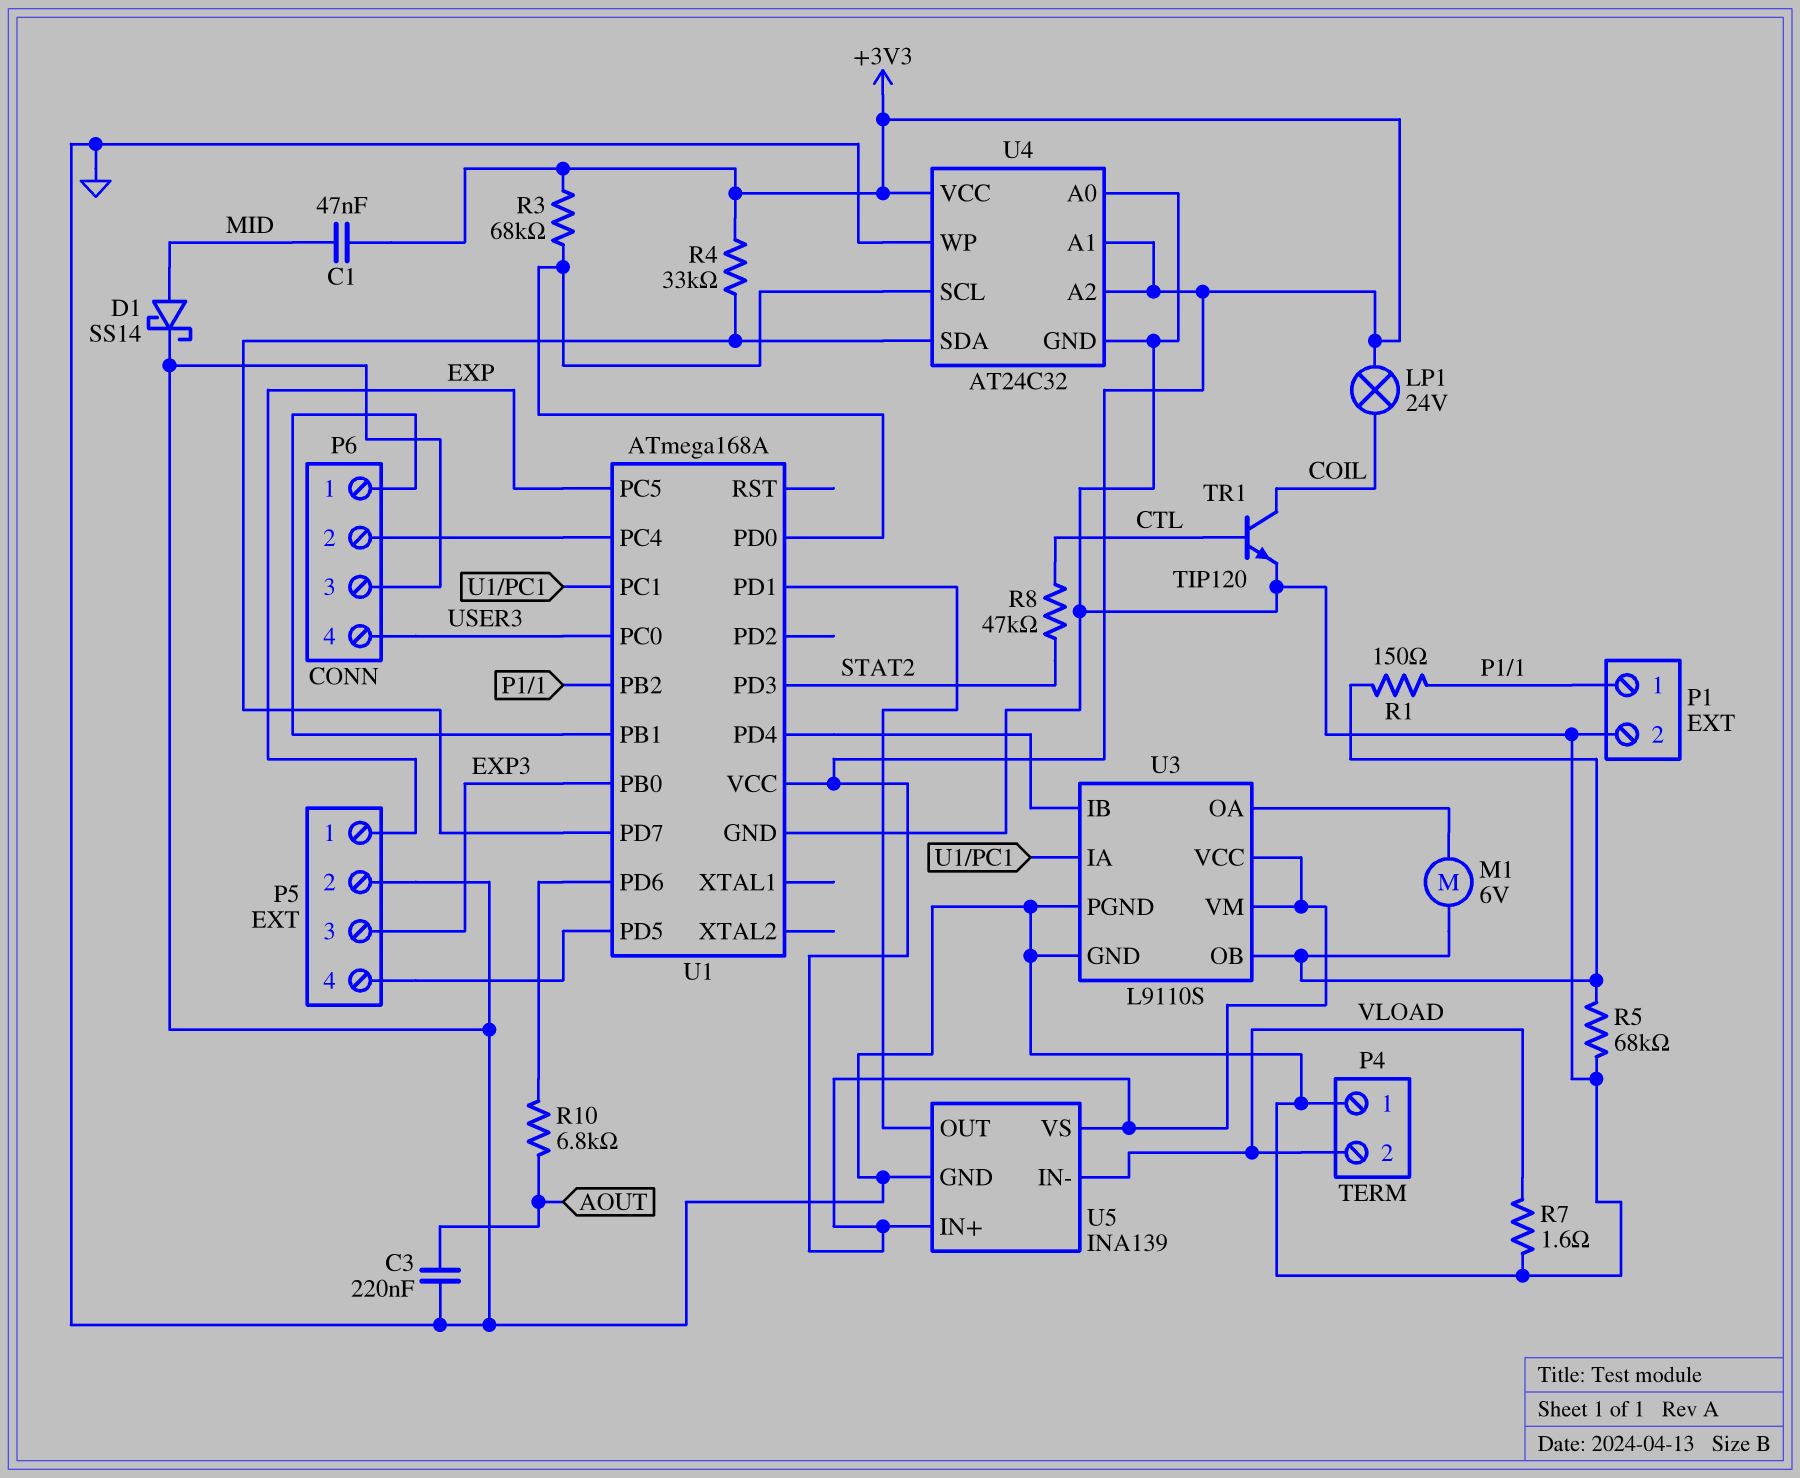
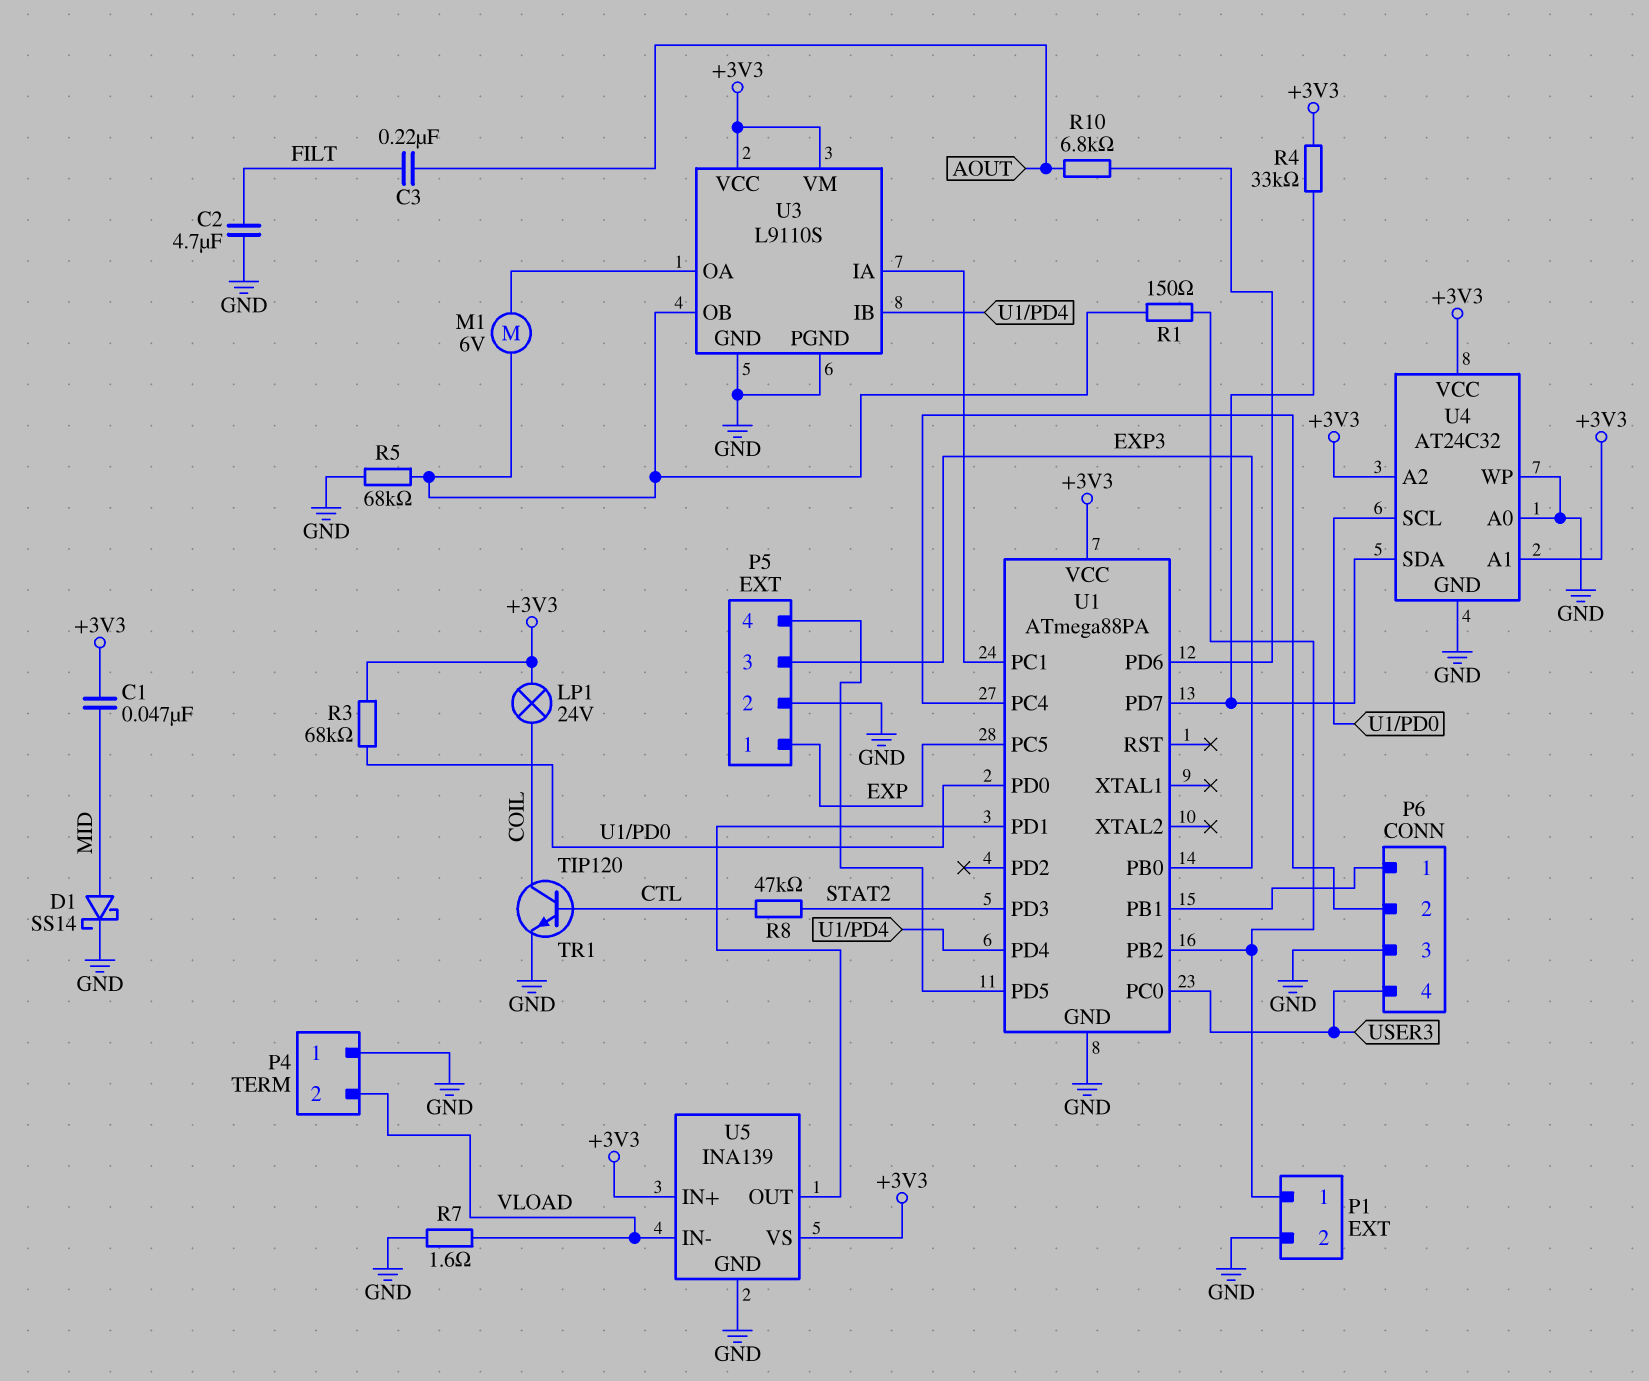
C2: none -> 4.7uF (FILT, GND)
C3: 220nF (AOUT, GND) -> 220nF (AOUT, FILT)
U1: ATmega168A -> ATmega88PA

